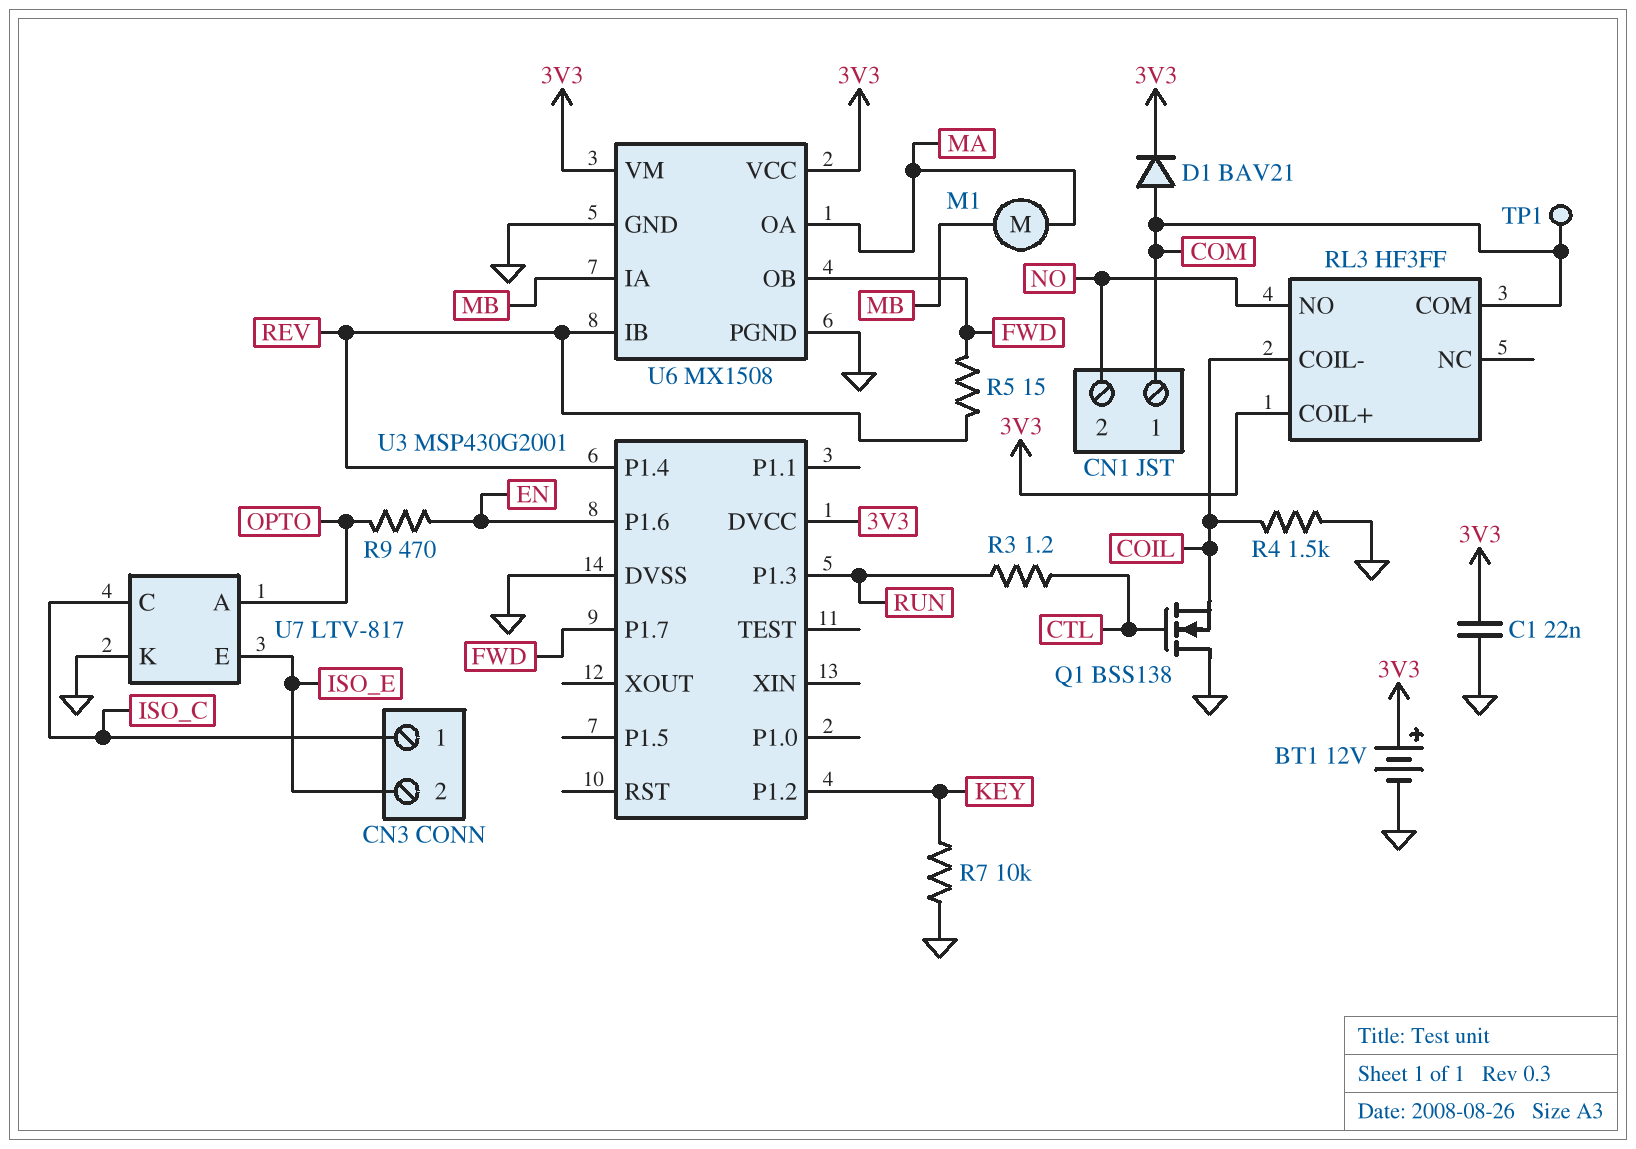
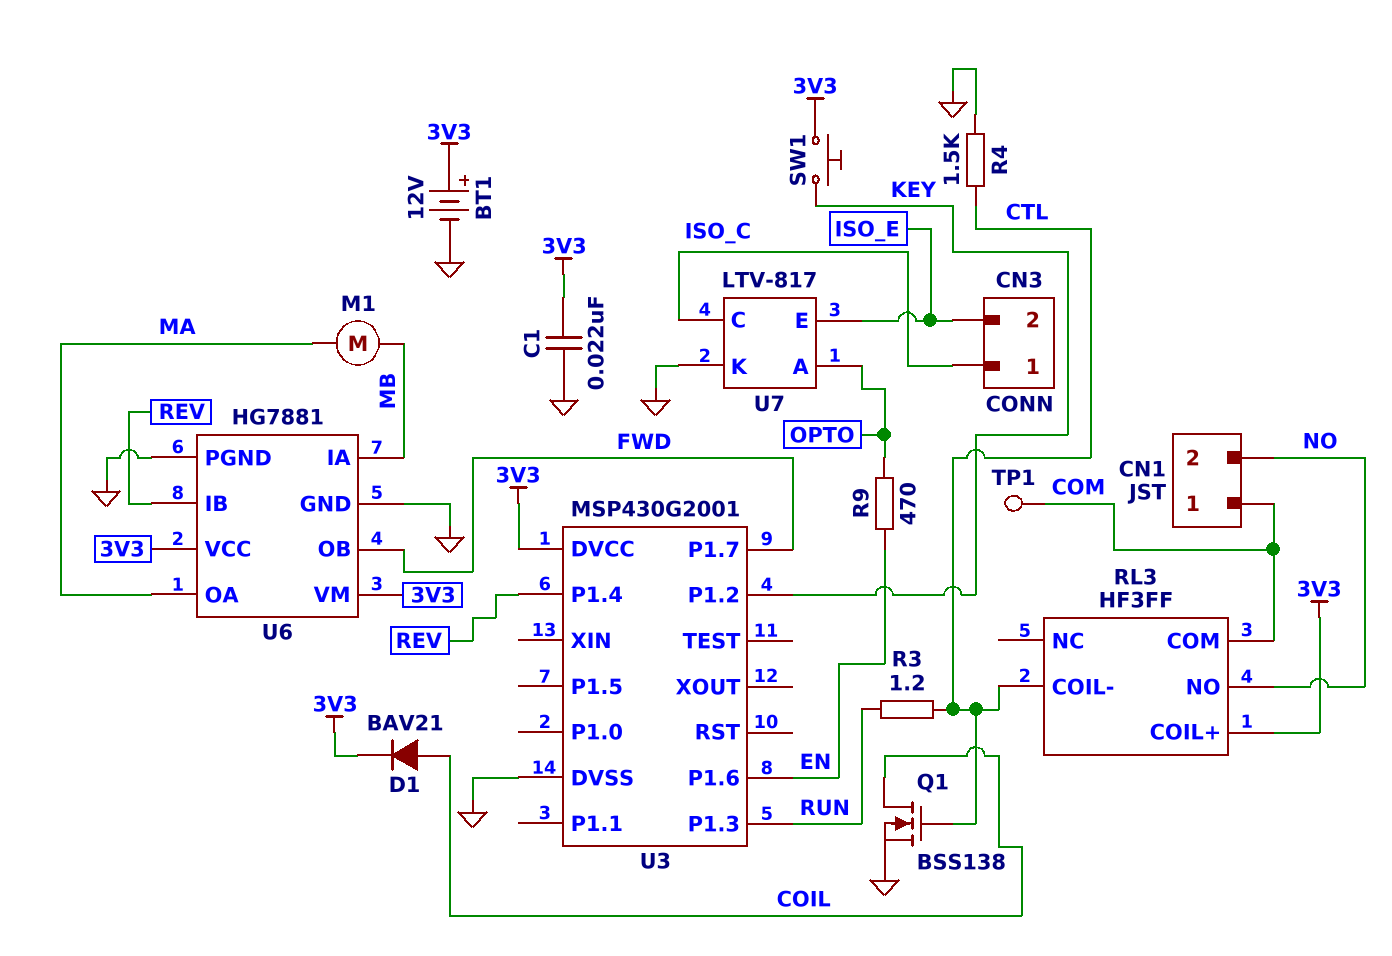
D1: diode BAV21 (A COM, K 3V3) -> diode BAV21 (A COIL, K 3V3)
Q1: NMOS BSS138 (G CTL, D GND, S COIL) -> NMOS BSS138 (G CTL, D COIL, S GND)
R4: 1.5k (COIL, GND) -> 1.5k (CTL, GND)
R5: 15 (FWD, REV) -> none
R7: 10k (GND, KEY) -> none
RL3 pin COIL-: COIL -> CTL
SW1: none -> button (3V3, KEY)
U6: MX1508 -> HG7881

